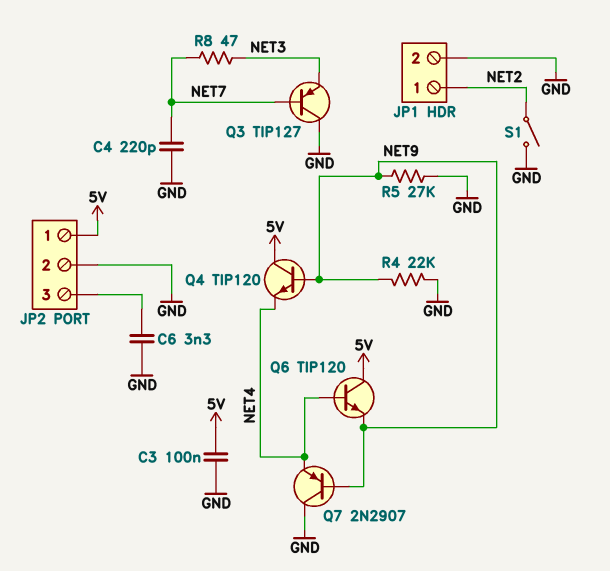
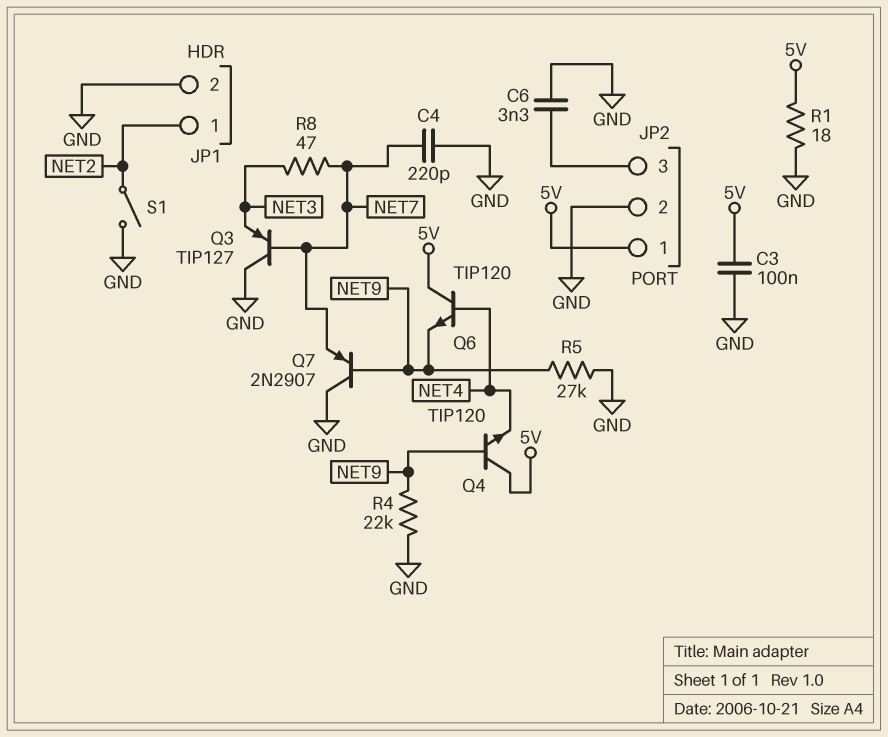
Q7: PNP 2N2907 (B NET9, C GND, E NET4) -> PNP 2N2907 (B NET9, C GND, E NET7)
R1: none -> 18 (5V, GND)

